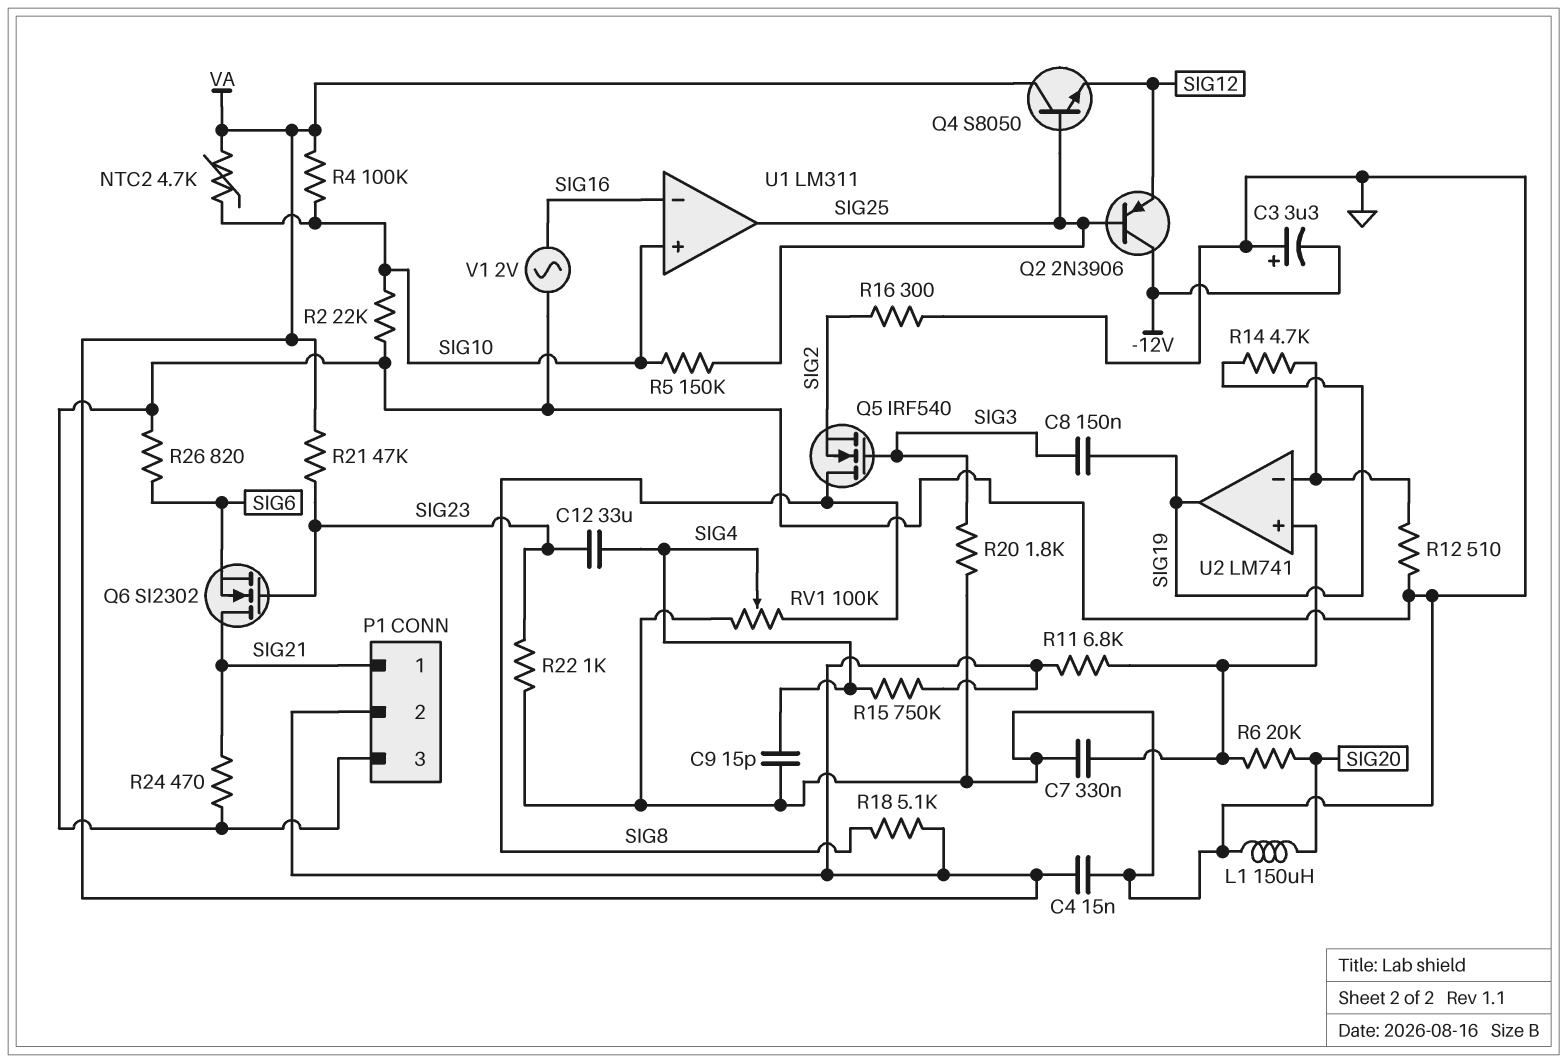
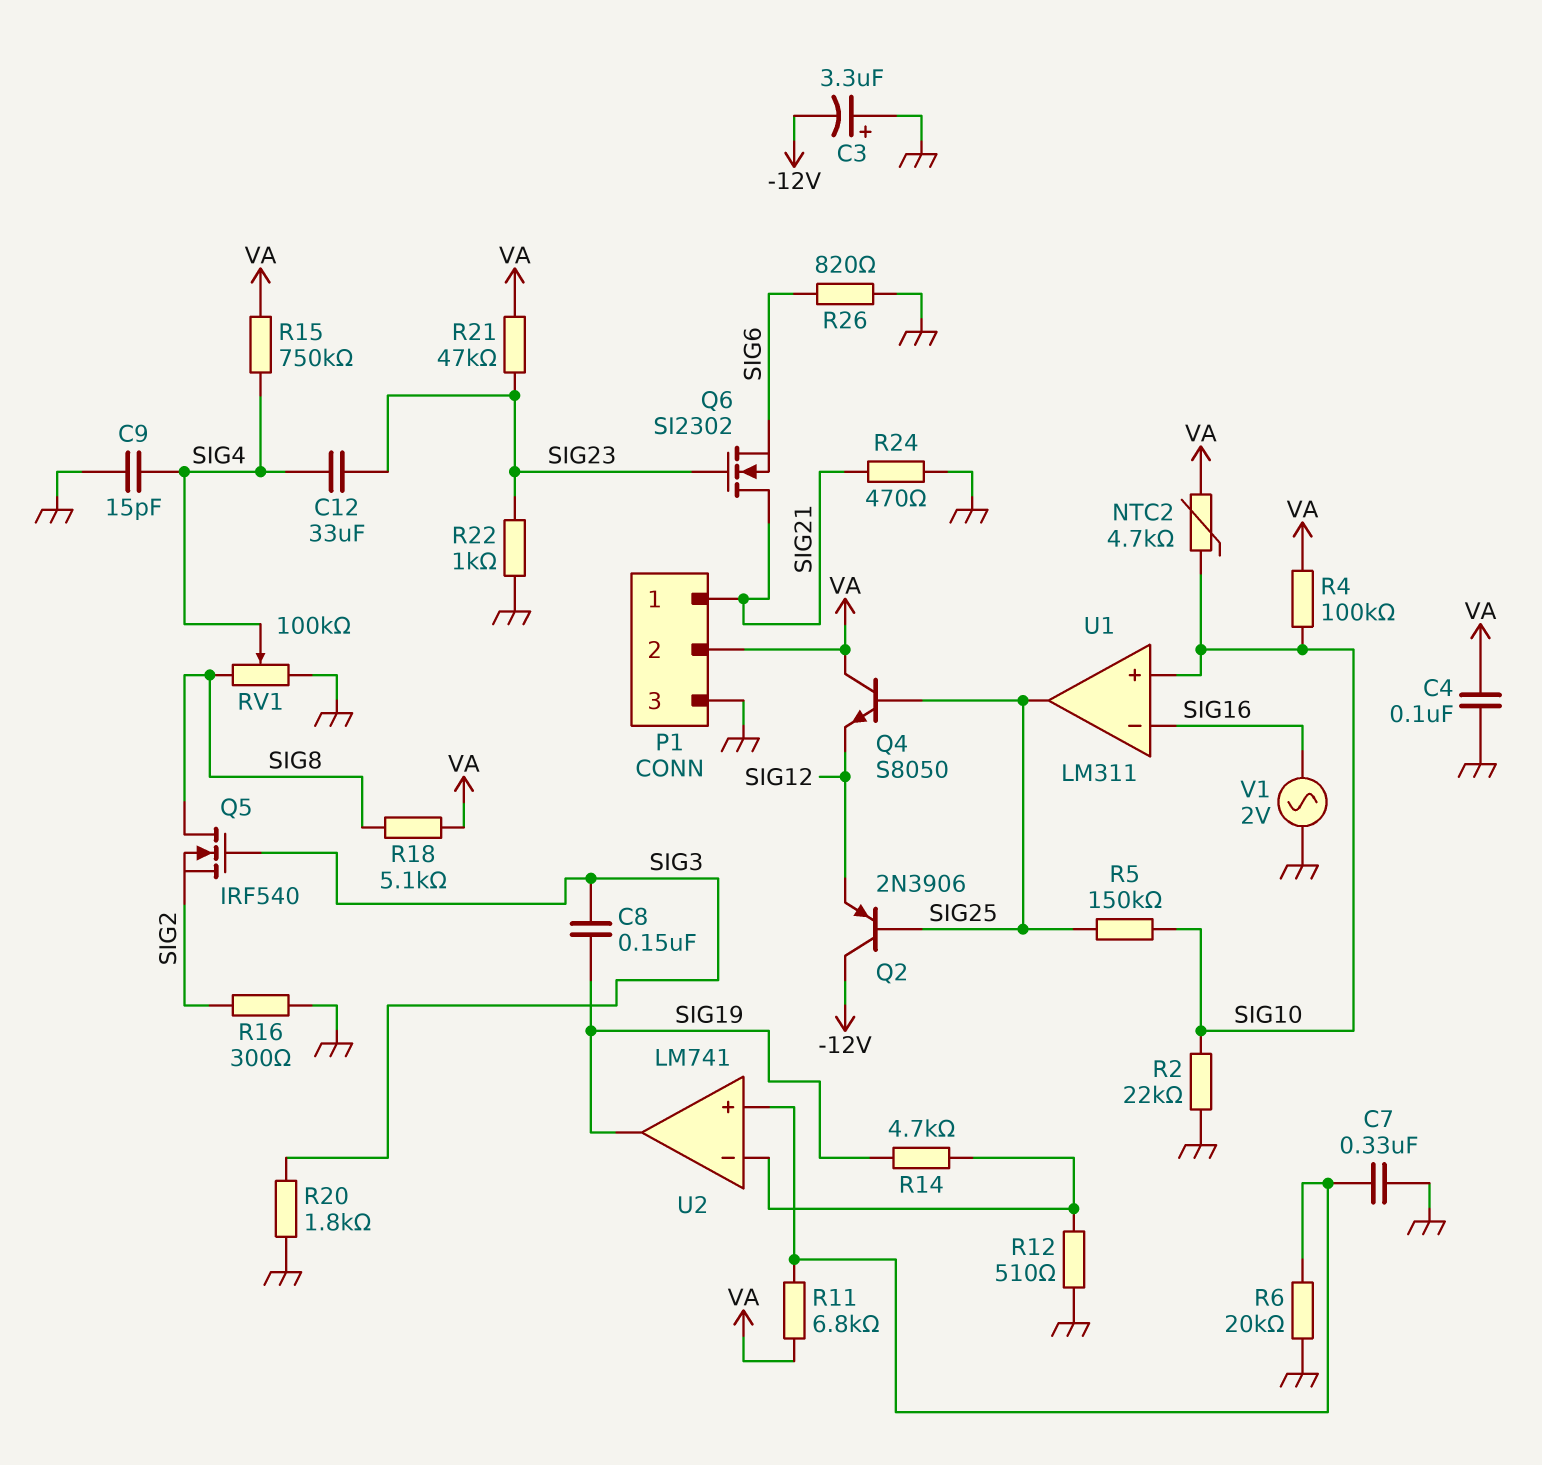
C4: 15nF (GND, VA) -> 100nF (GND, VA)
L1: 150uH (GND, SIG20) -> none
R6: 20k (SIG20, U2/in+) -> 20k (GND, U2/in+)

